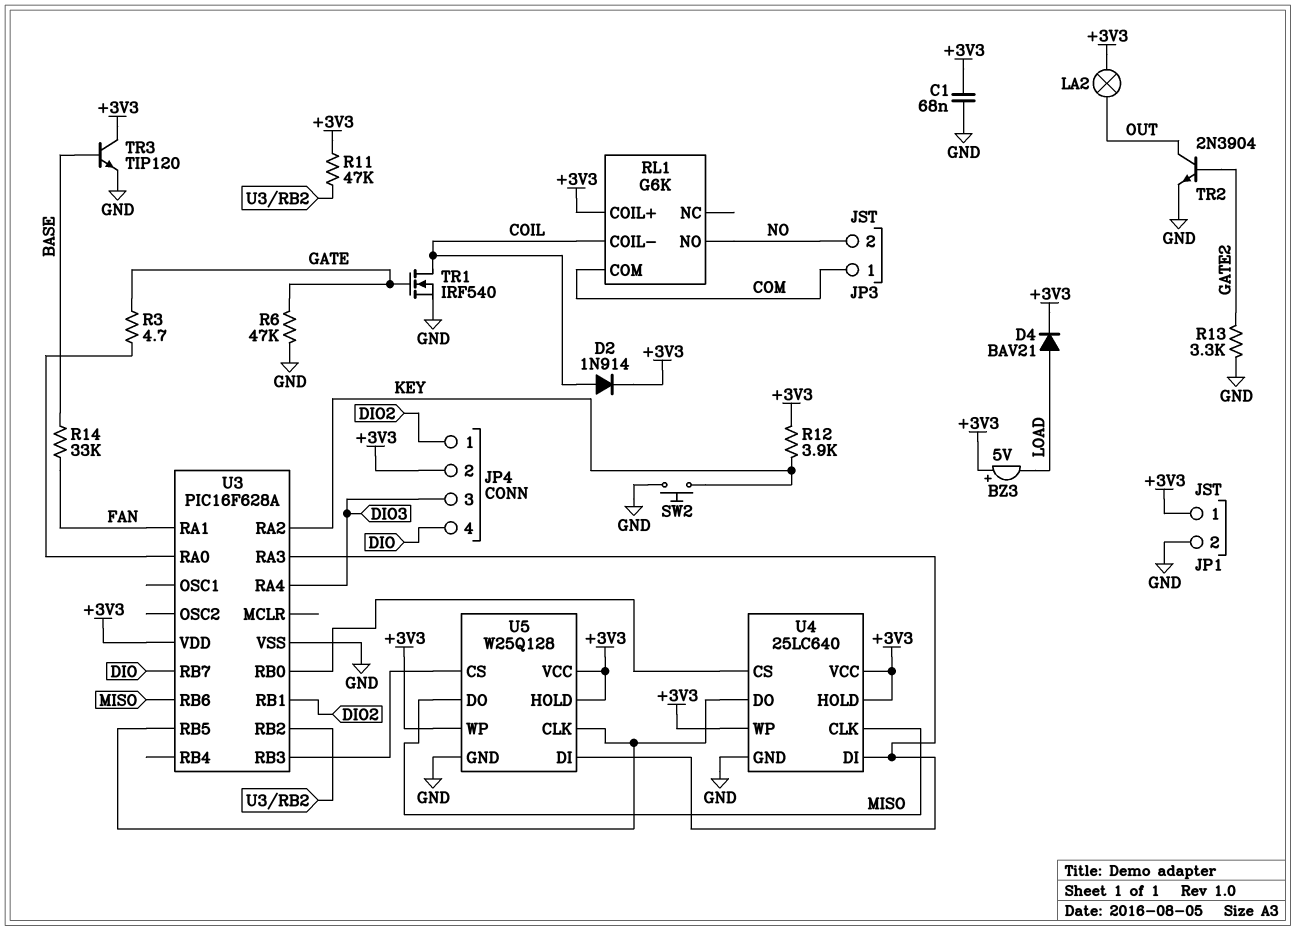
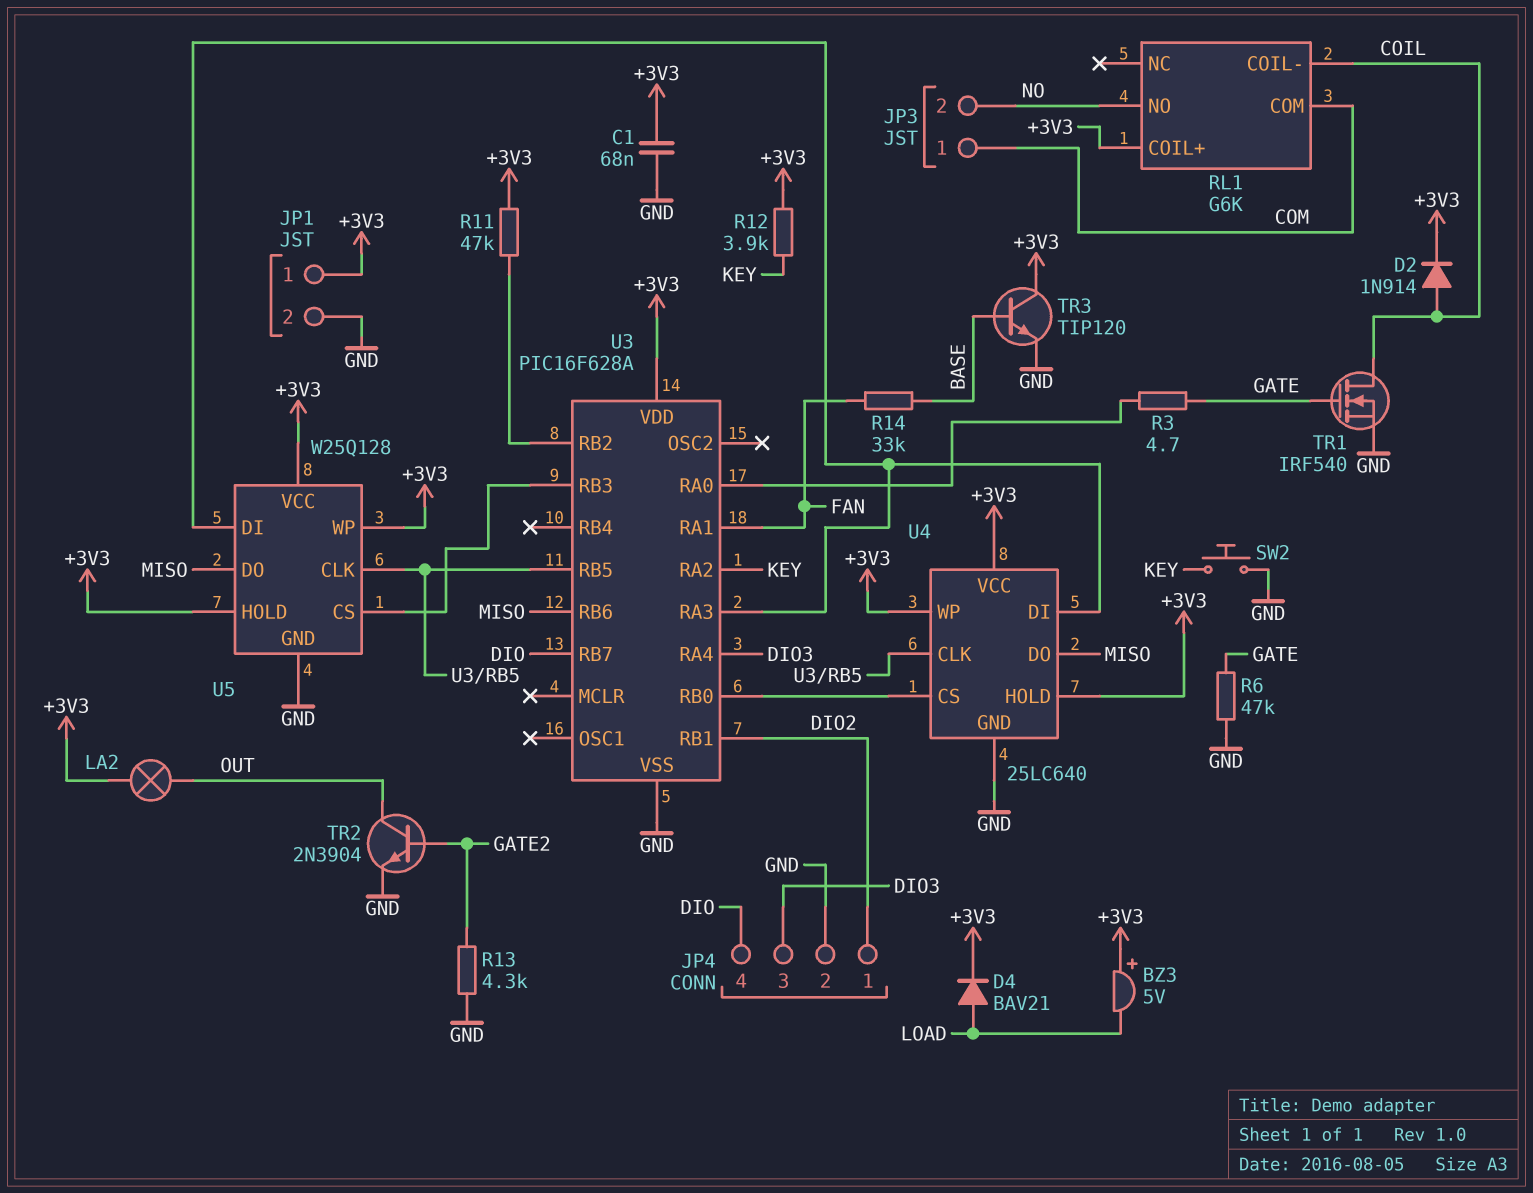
JP4 pin 2: +3V3 -> GND
R13: 3.3k (GATE2, GND) -> 4.3k (GATE2, GND)
U4 pin CLK: MISO -> U3/RB5
U4 pin DO: U3/RB5 -> MISO

